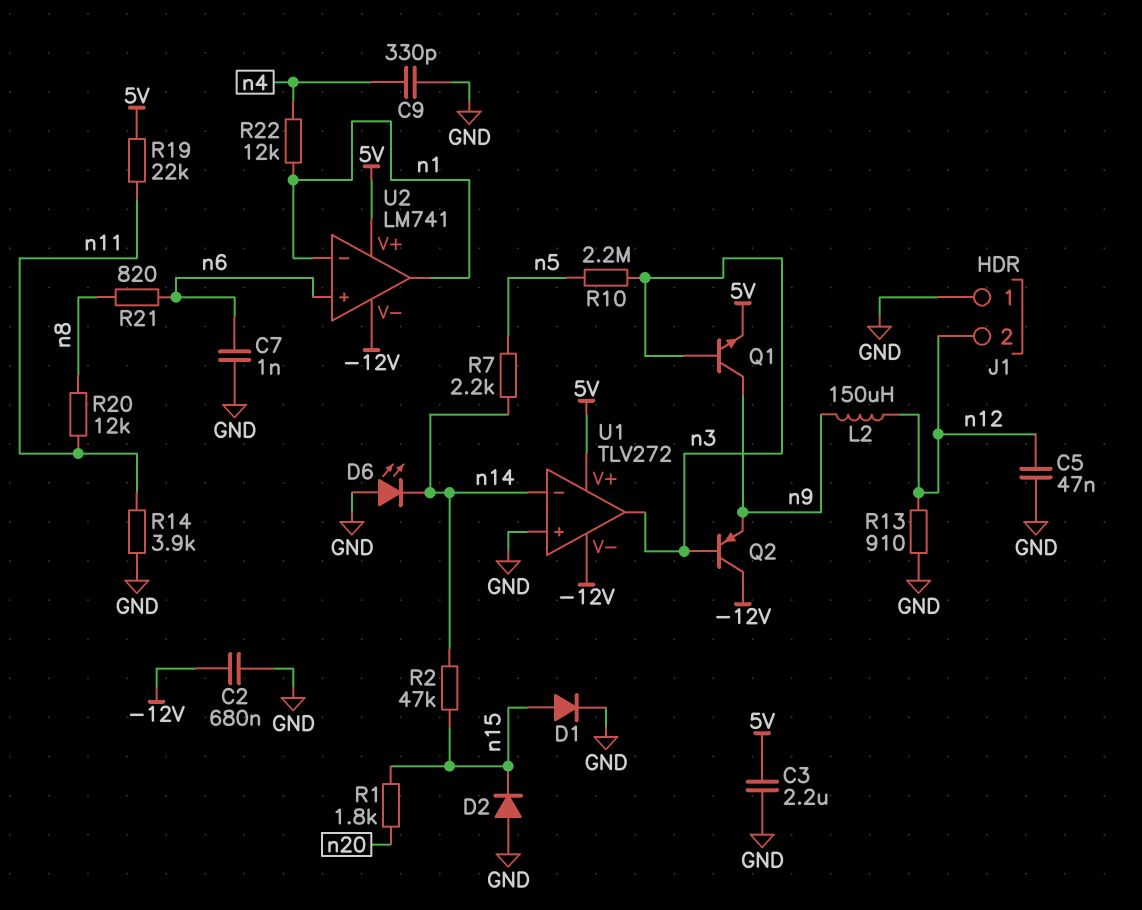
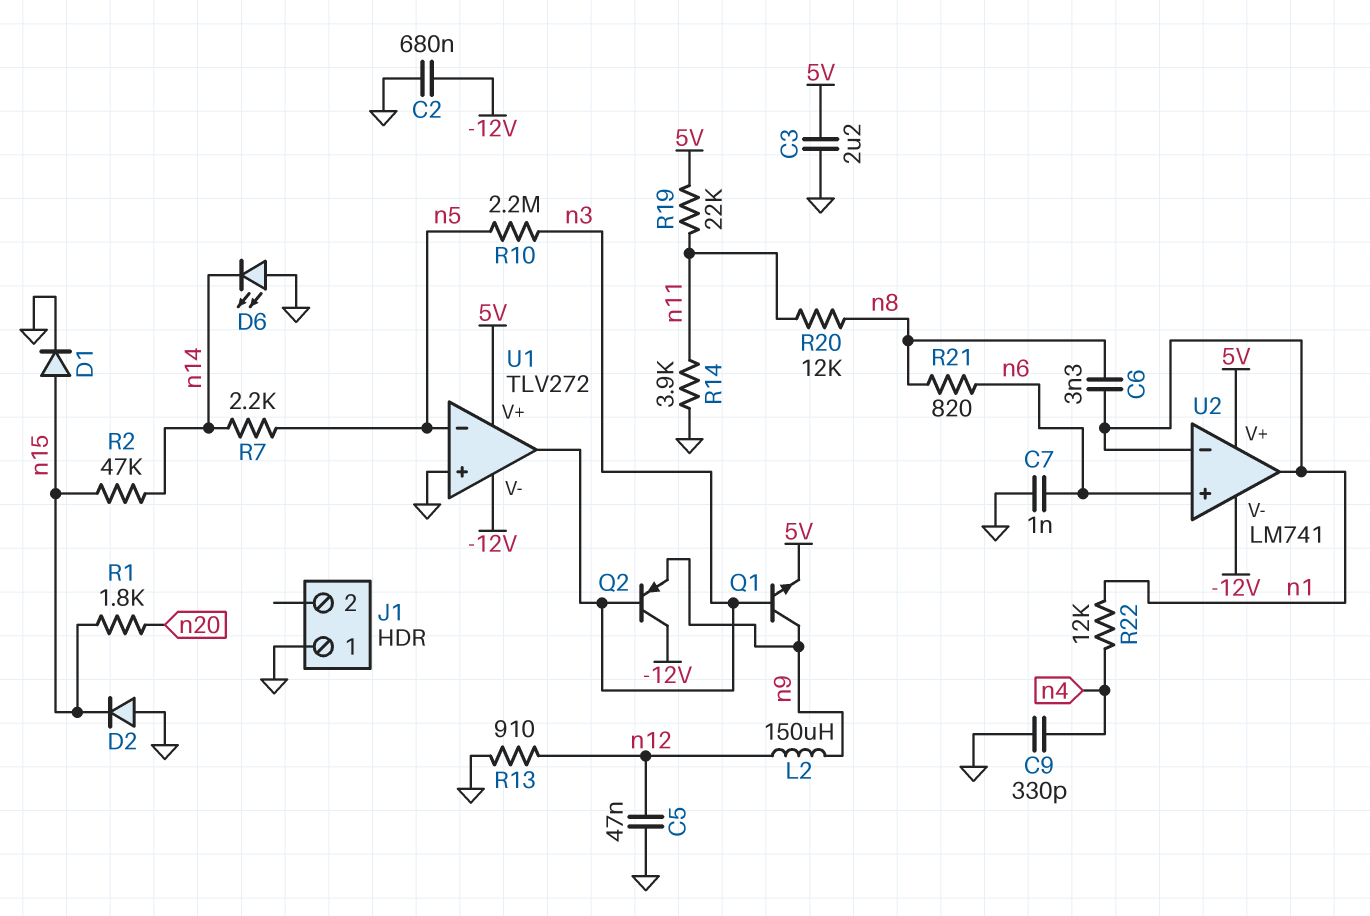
C6: none -> 3.3nF (n1, n8)
J1 pin 2: n12 -> none
U1 pin in-: n14 -> n5

